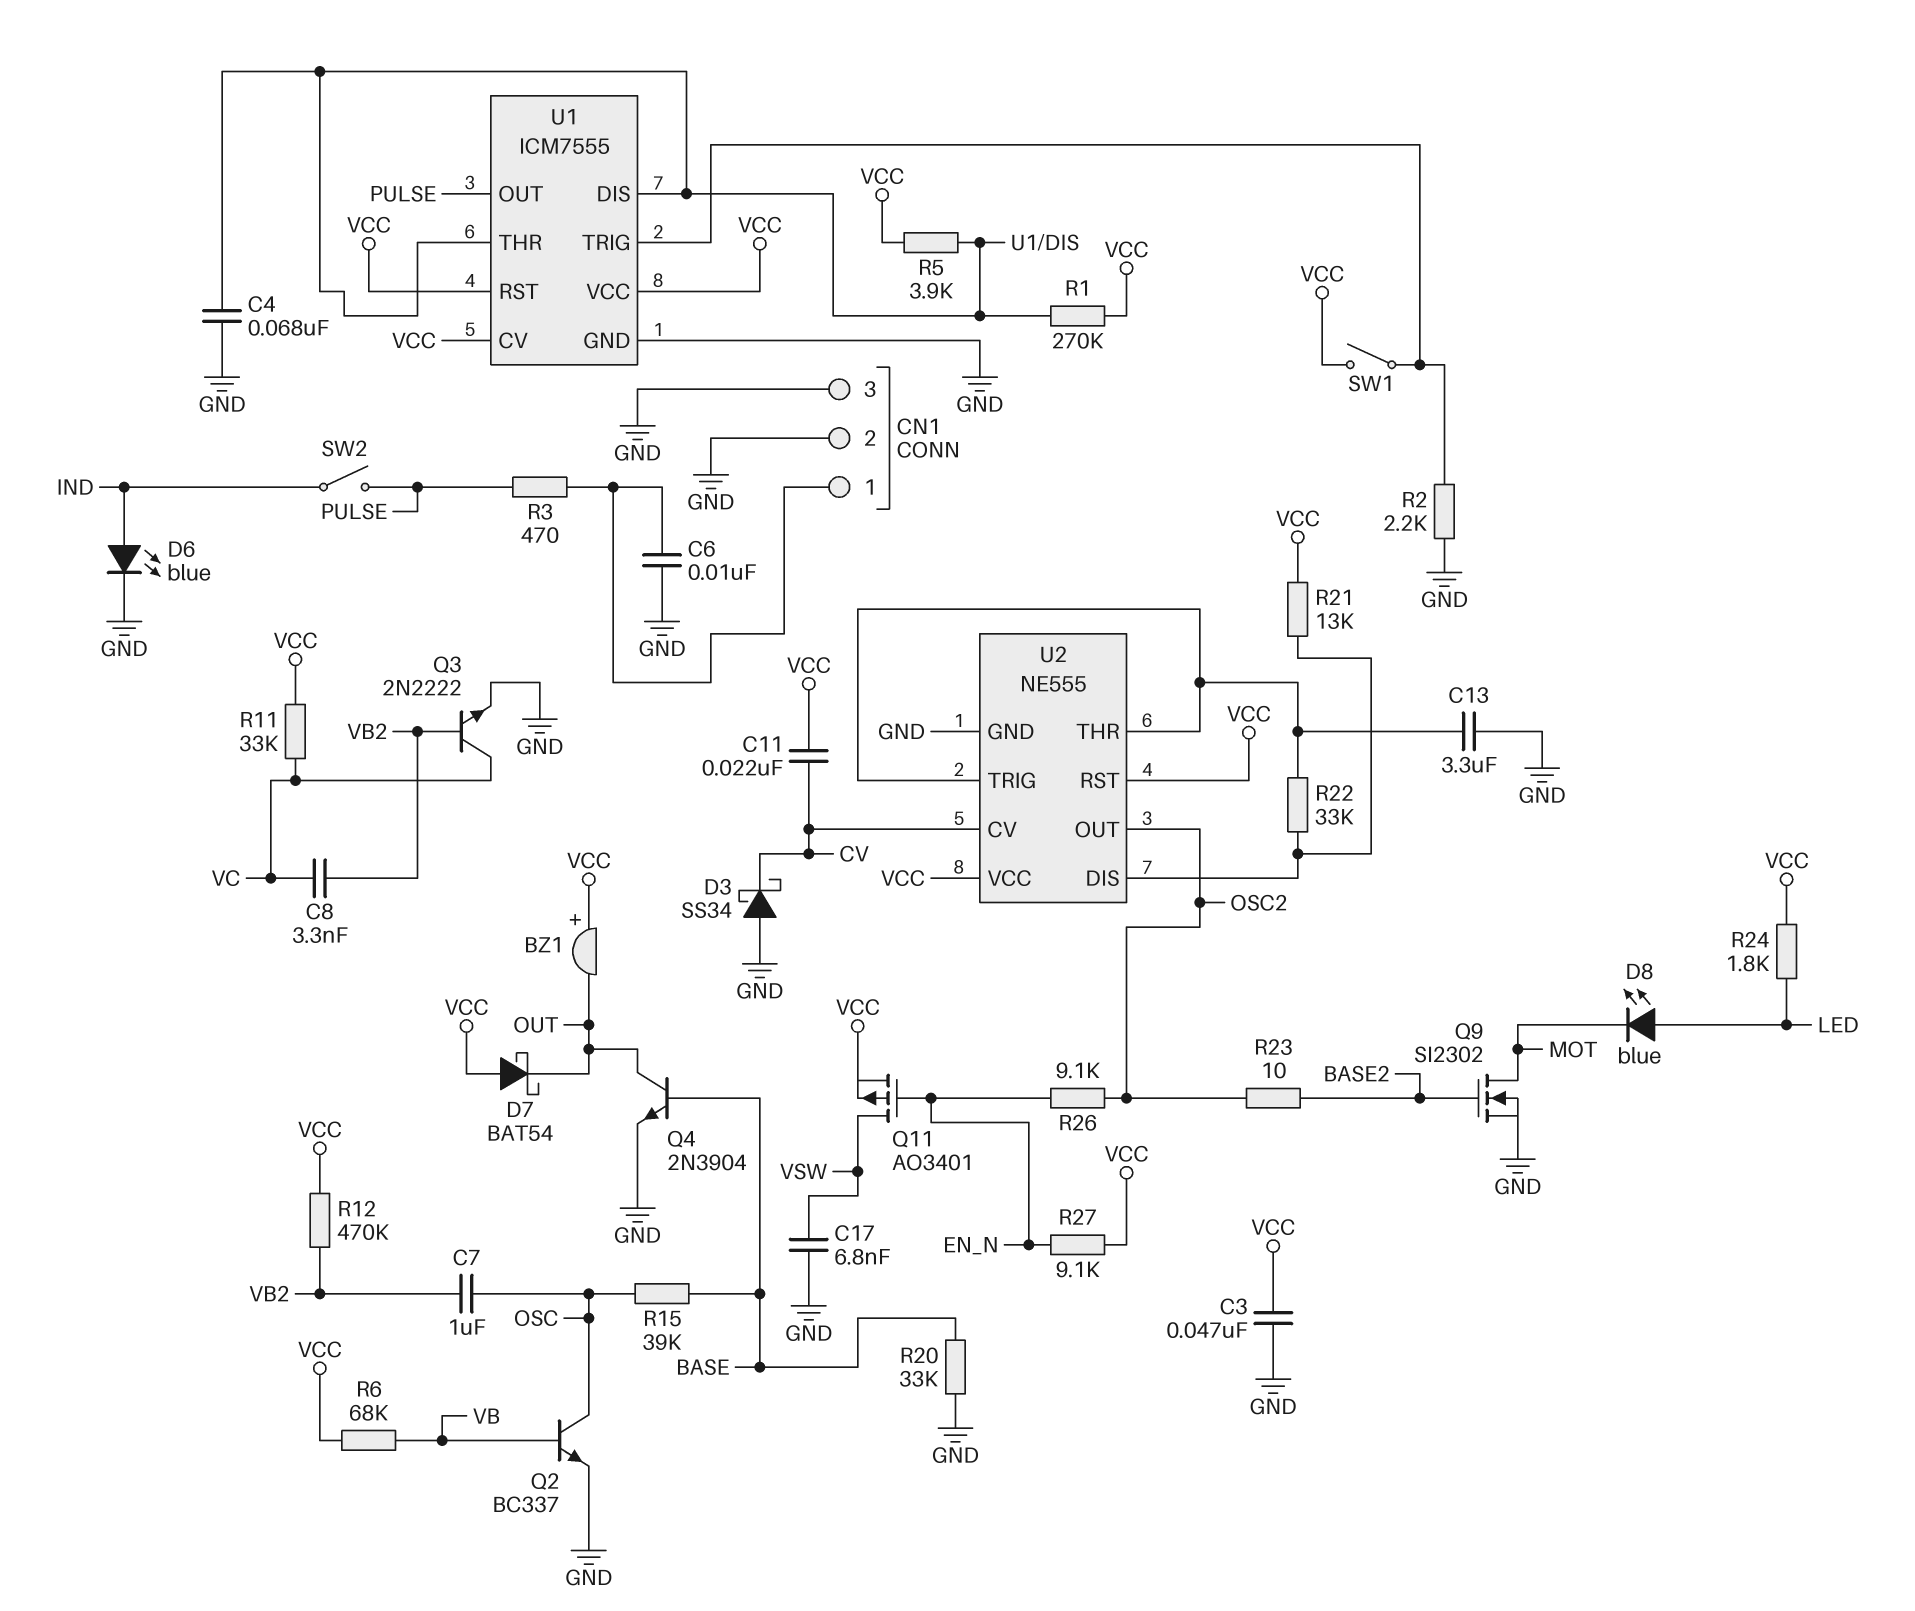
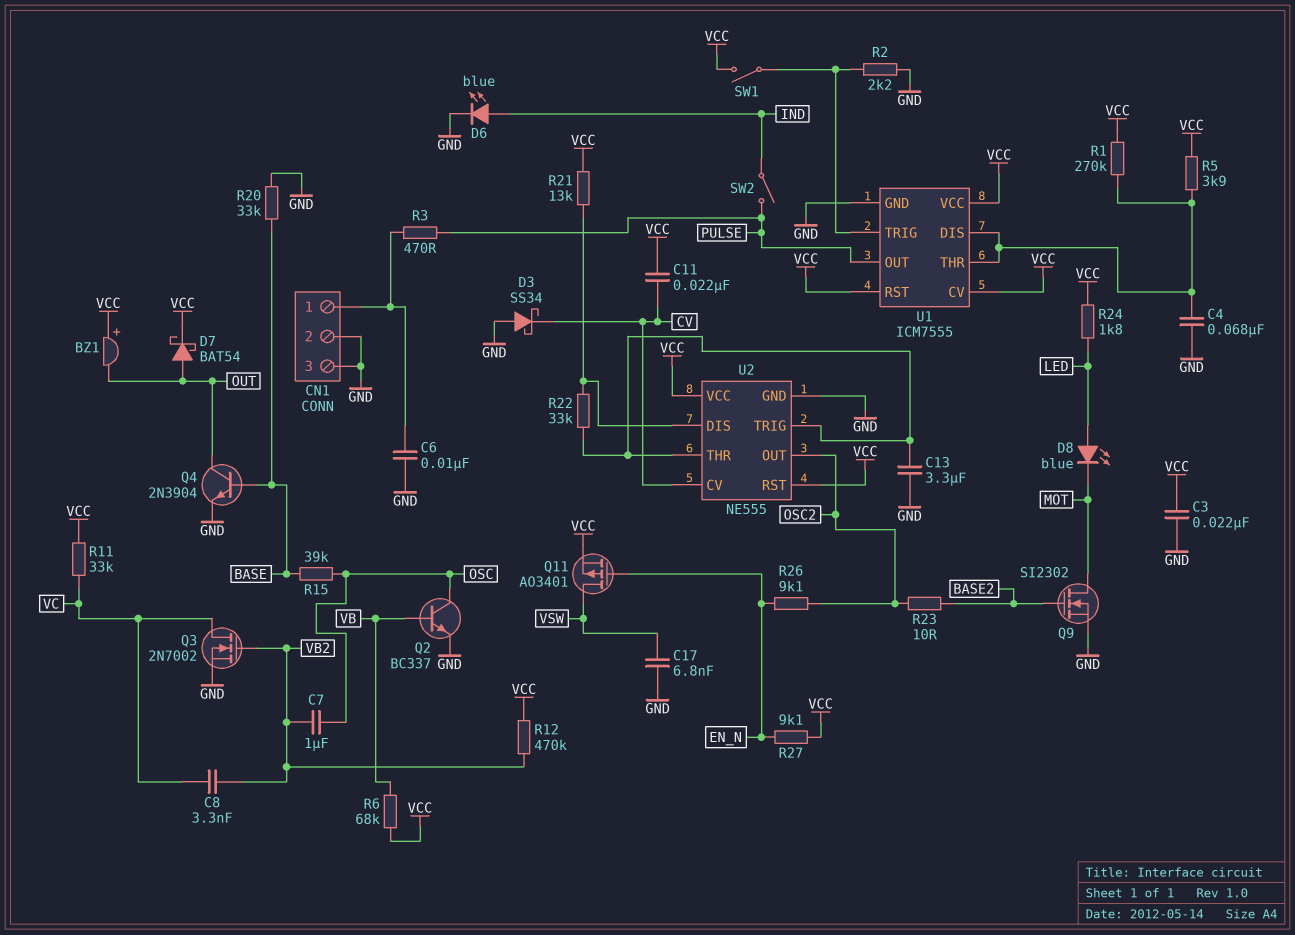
C3: 47nF (GND, VCC) -> 22nF (GND, VCC)
D7: schottky BAT54 (A VCC, K OUT) -> schottky BAT54 (A OUT, K VCC)
Q3: NPN 2N2222 (B VB2, C VC, E GND) -> NMOS 2N7002 (G VB2, D VC, S GND)

